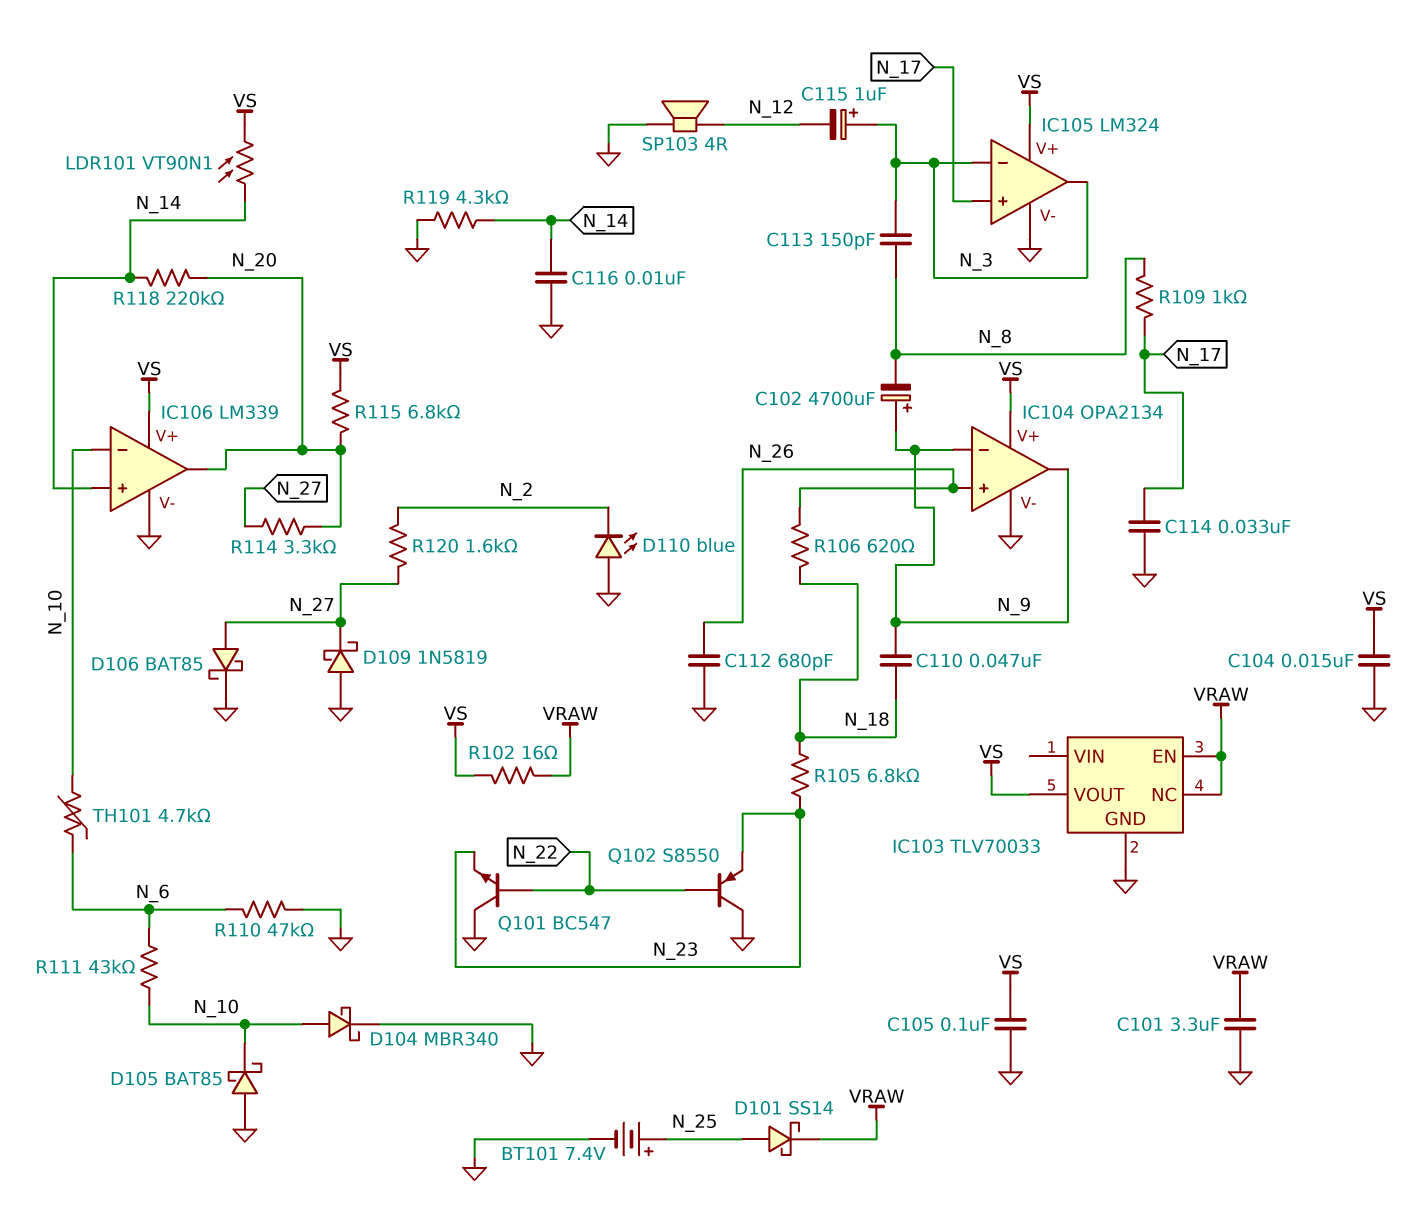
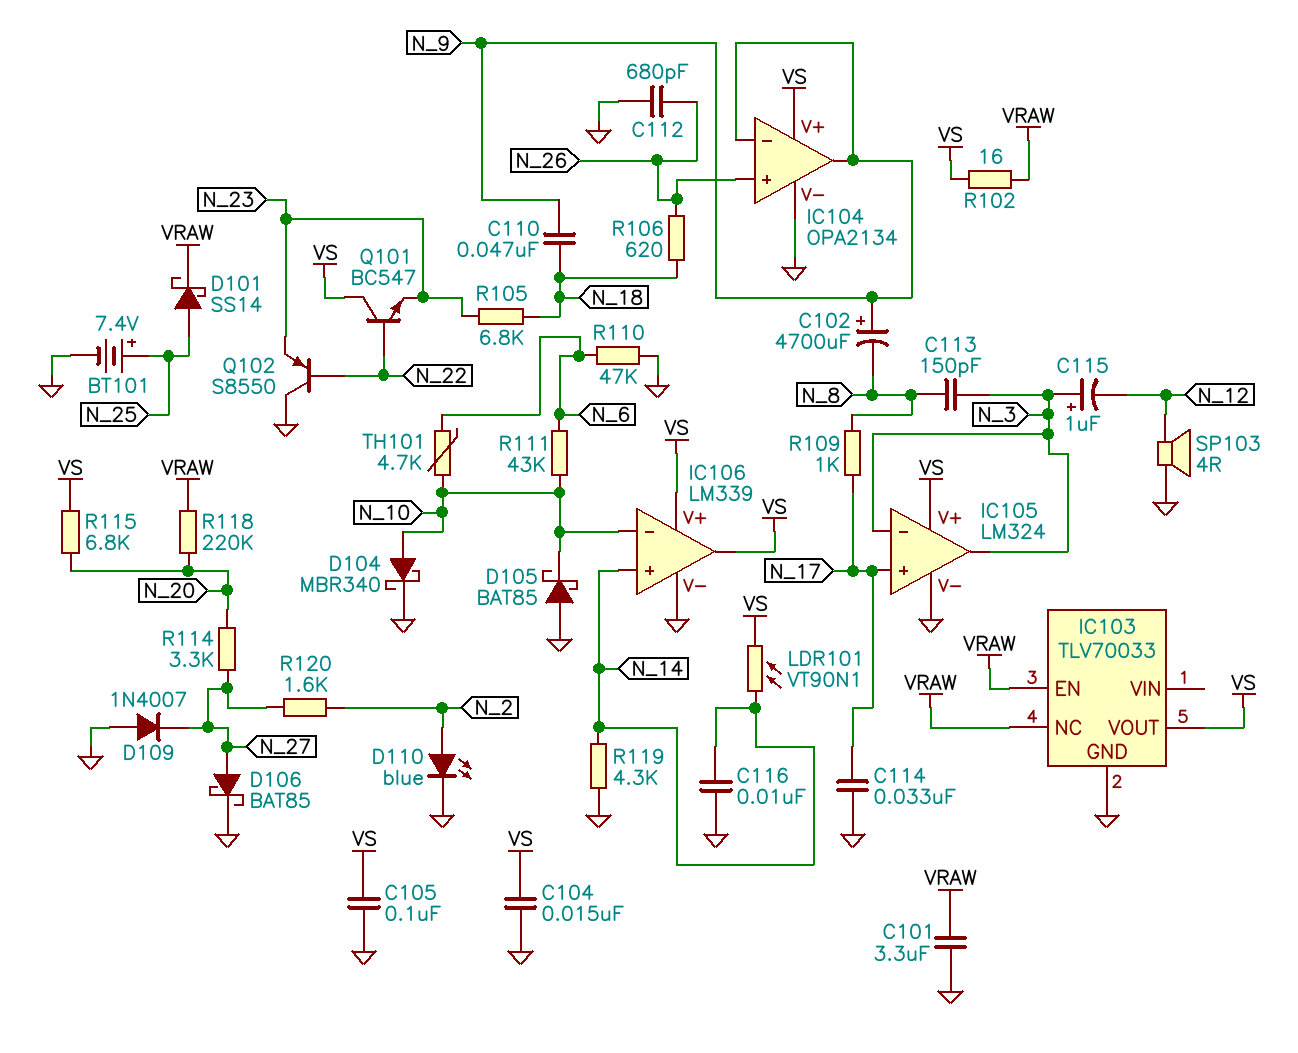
D109: schottky 1N5819 (A GND, K N_27) -> diode 1N4007 (A GND, K N_27)
D110: LED blue (A GND, K N_2) -> LED blue (A N_2, K GND)
IC106 pin out: N_20 -> VS
Q101: NPN BC547 (B N_22, C GND, E N_23) -> NPN BC547 (B N_22, C VS, E N_23)
R118: 220k (N_14, N_20) -> 220k (N_20, VRAW)

